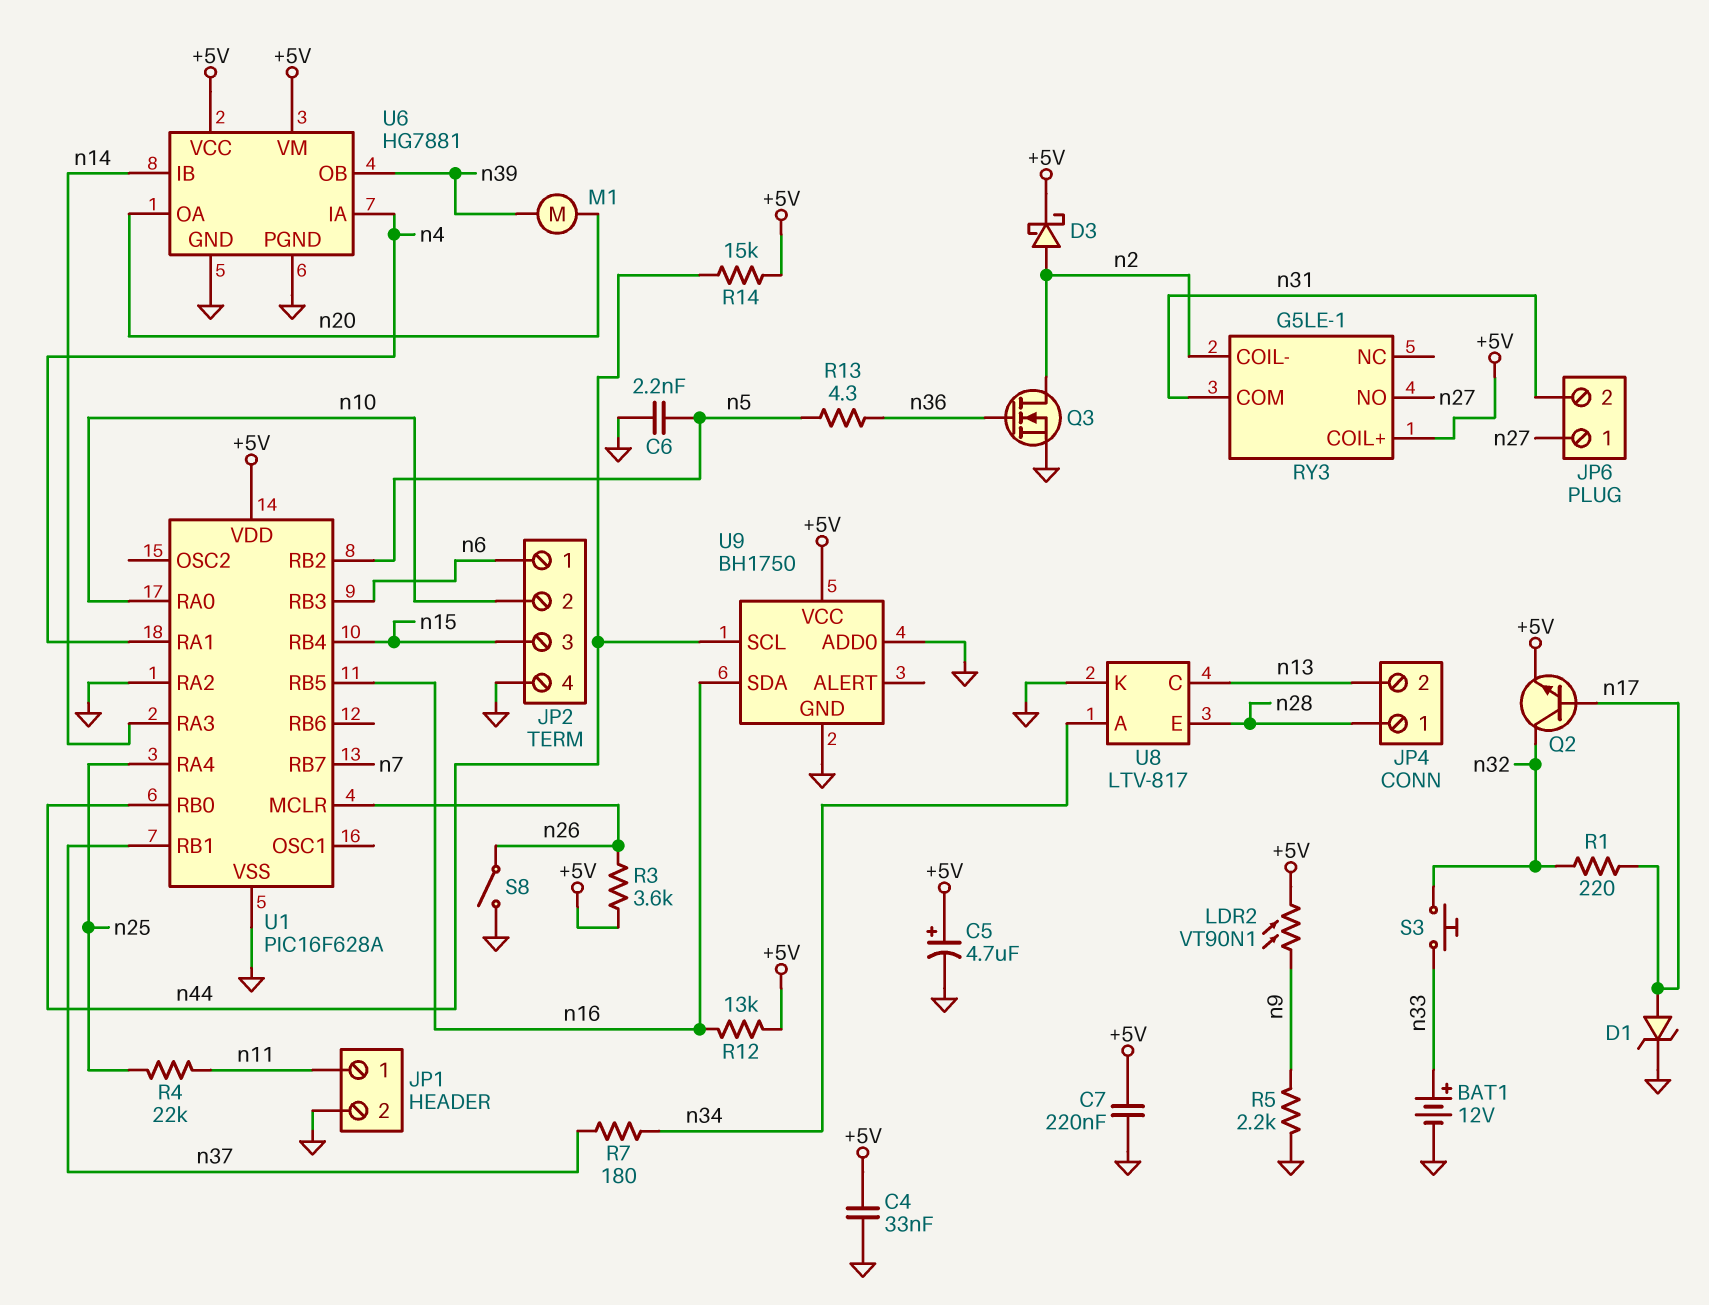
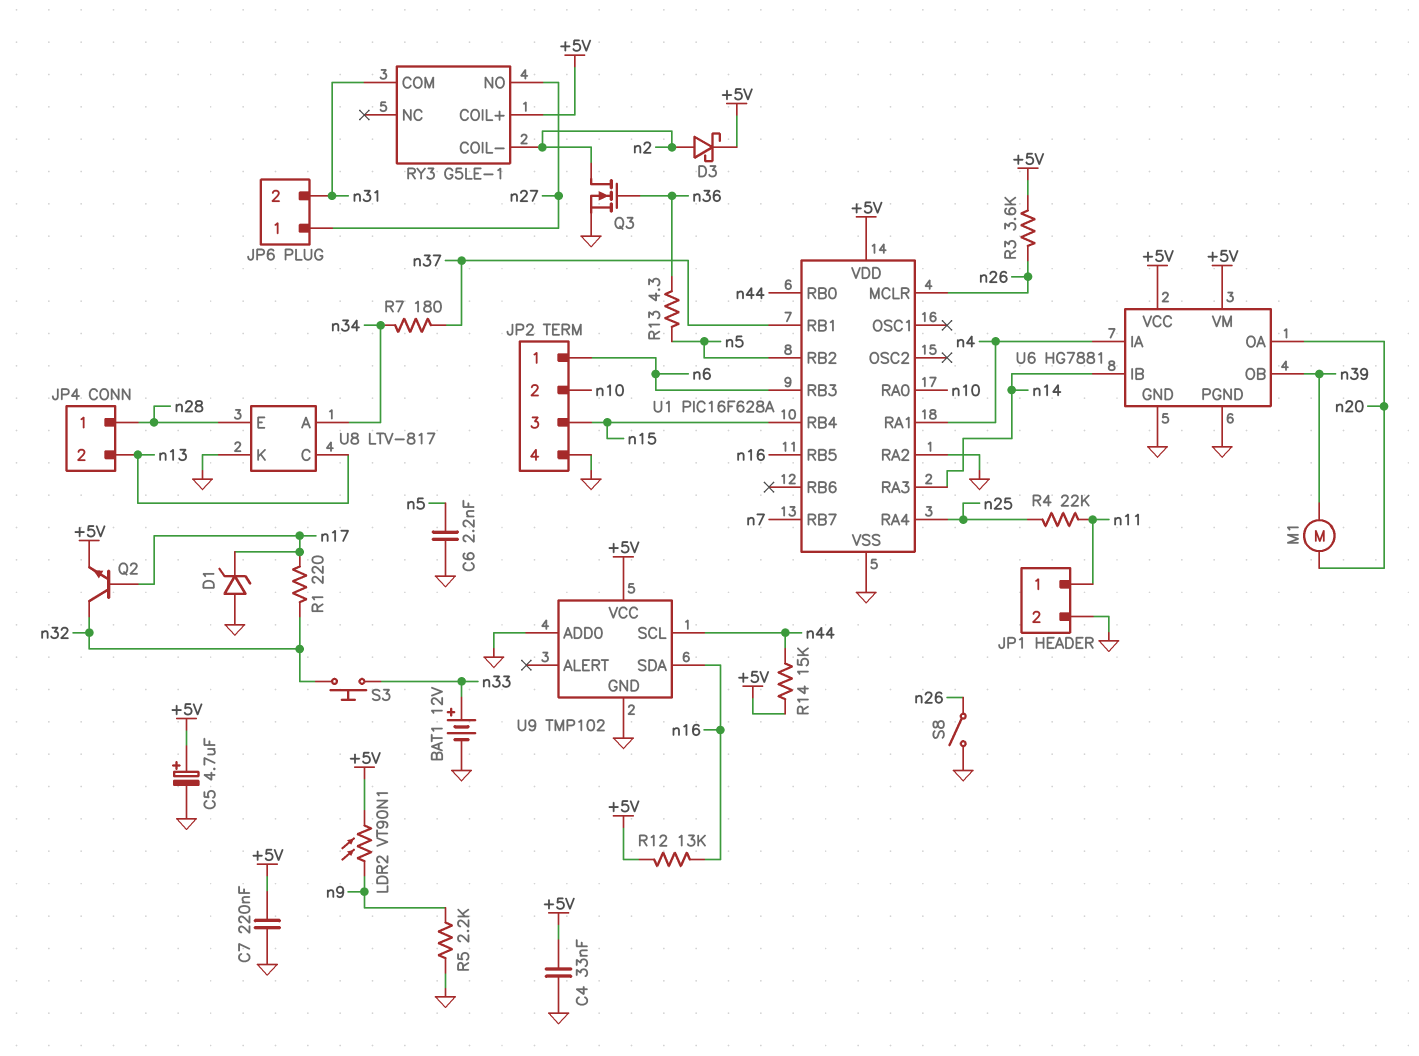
D1: zener (A n17, K GND) -> zener (A GND, K n17)
U9: BH1750 -> TMP102

